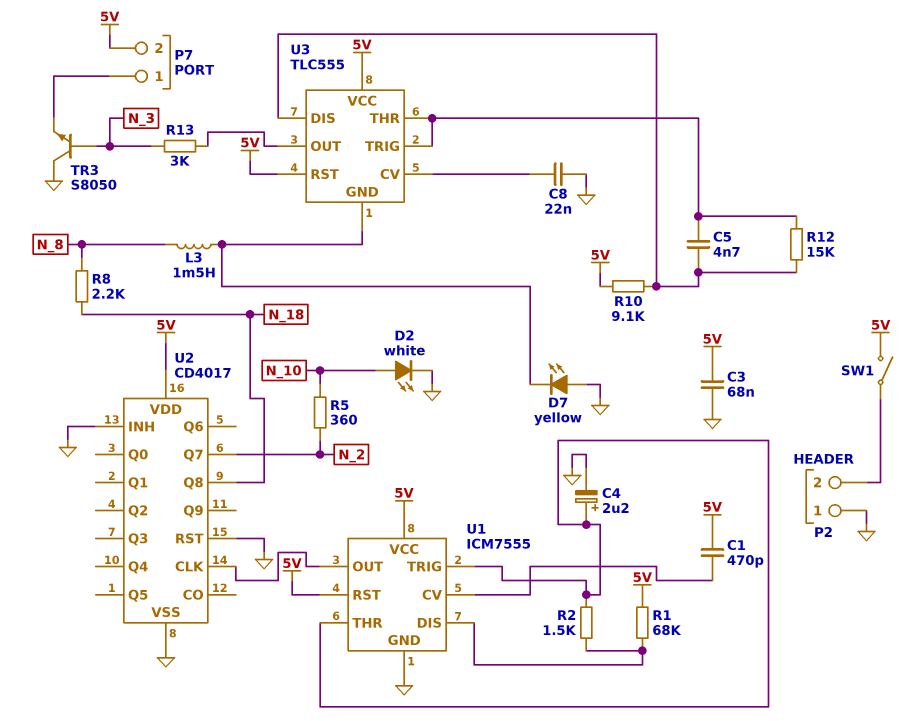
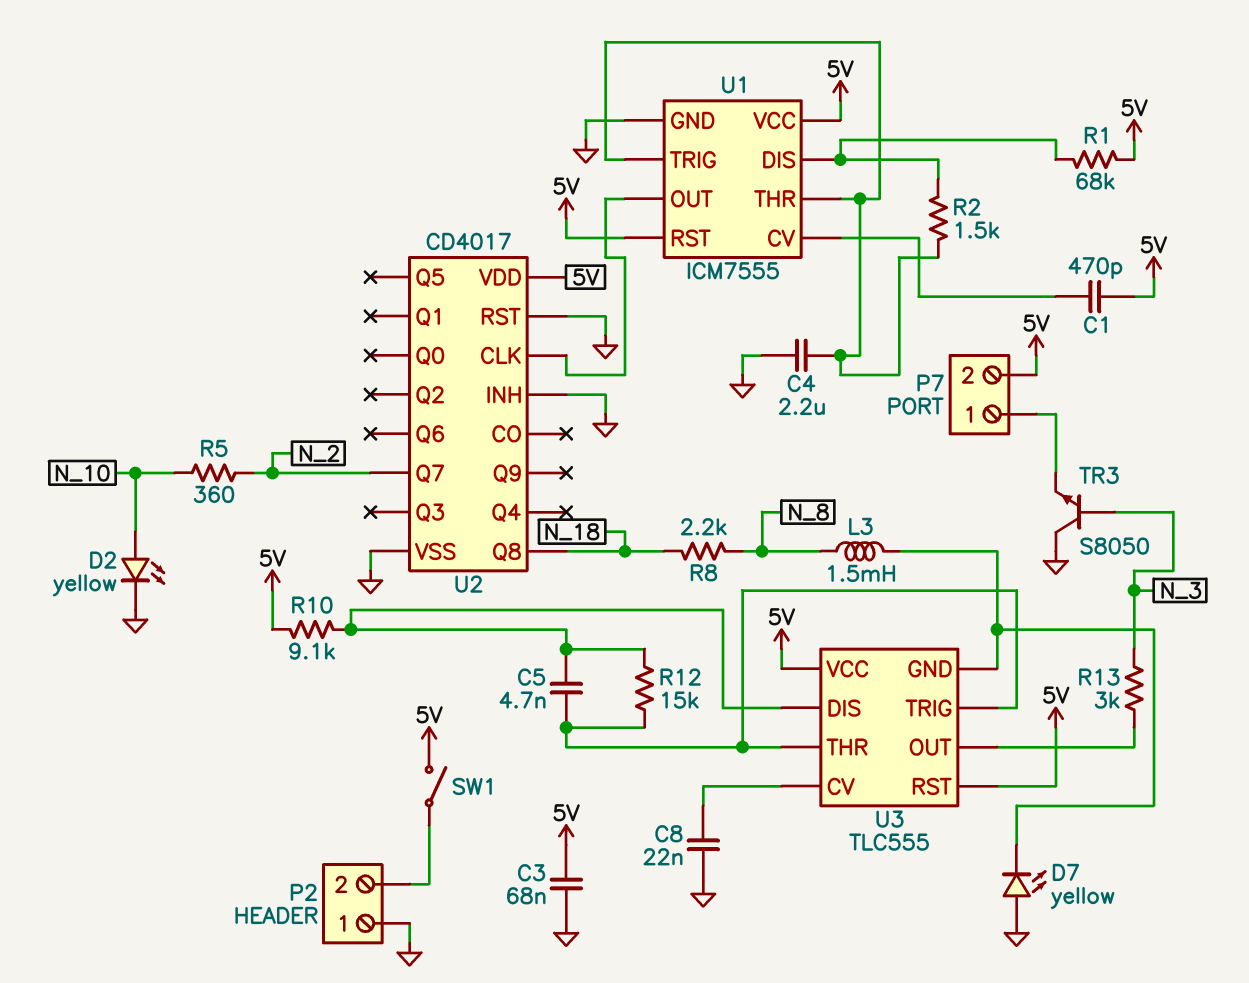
C4: 2.2uF (plus U1/THR, minus GND) -> 2.2uF (GND, U1/THR)
D2: LED white (A N_10, K GND) -> LED yellow (A N_10, K GND)

